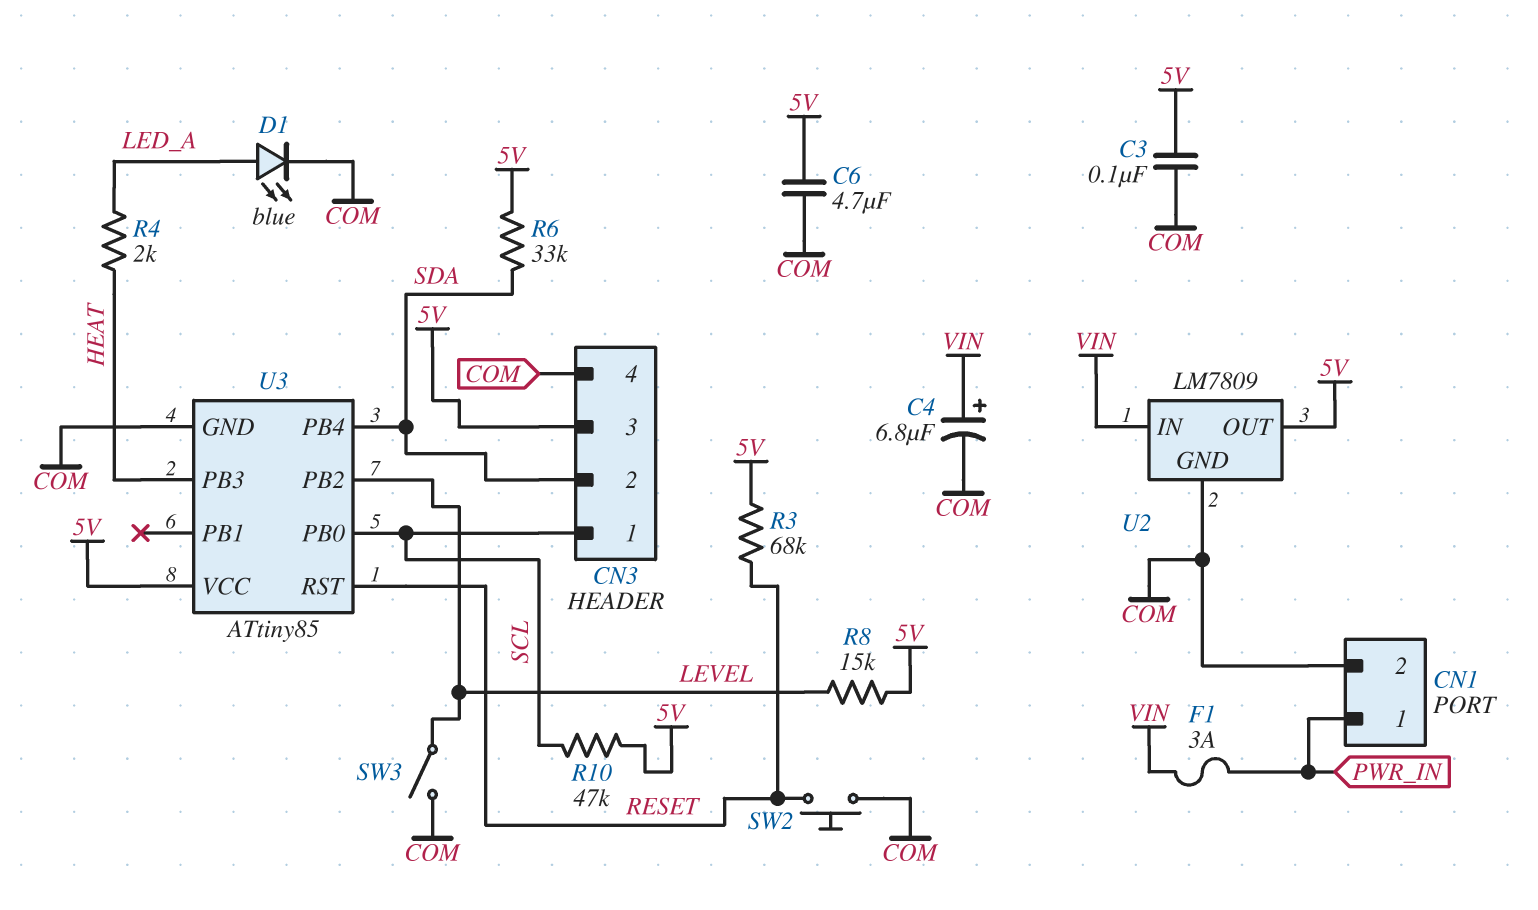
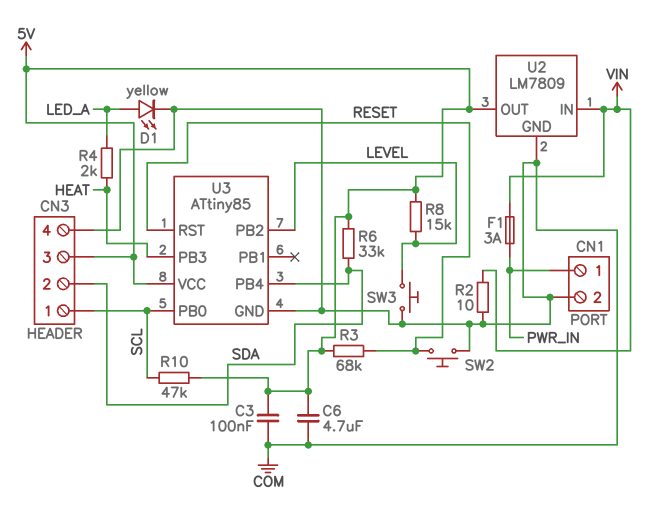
C4: 6.8uF (plus VIN, minus COM) -> none
D1: LED blue (A LED_A, K COM) -> LED yellow (A LED_A, K COM)
R2: none -> 10 (COM, VIN)
SW3: switch (COM, LEVEL) -> button (COM, LEVEL)

